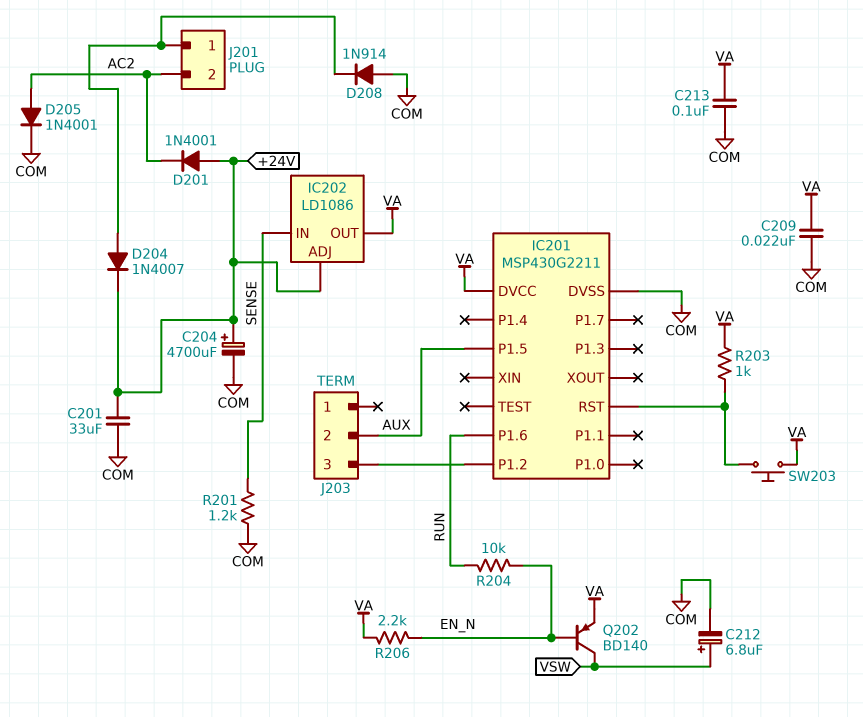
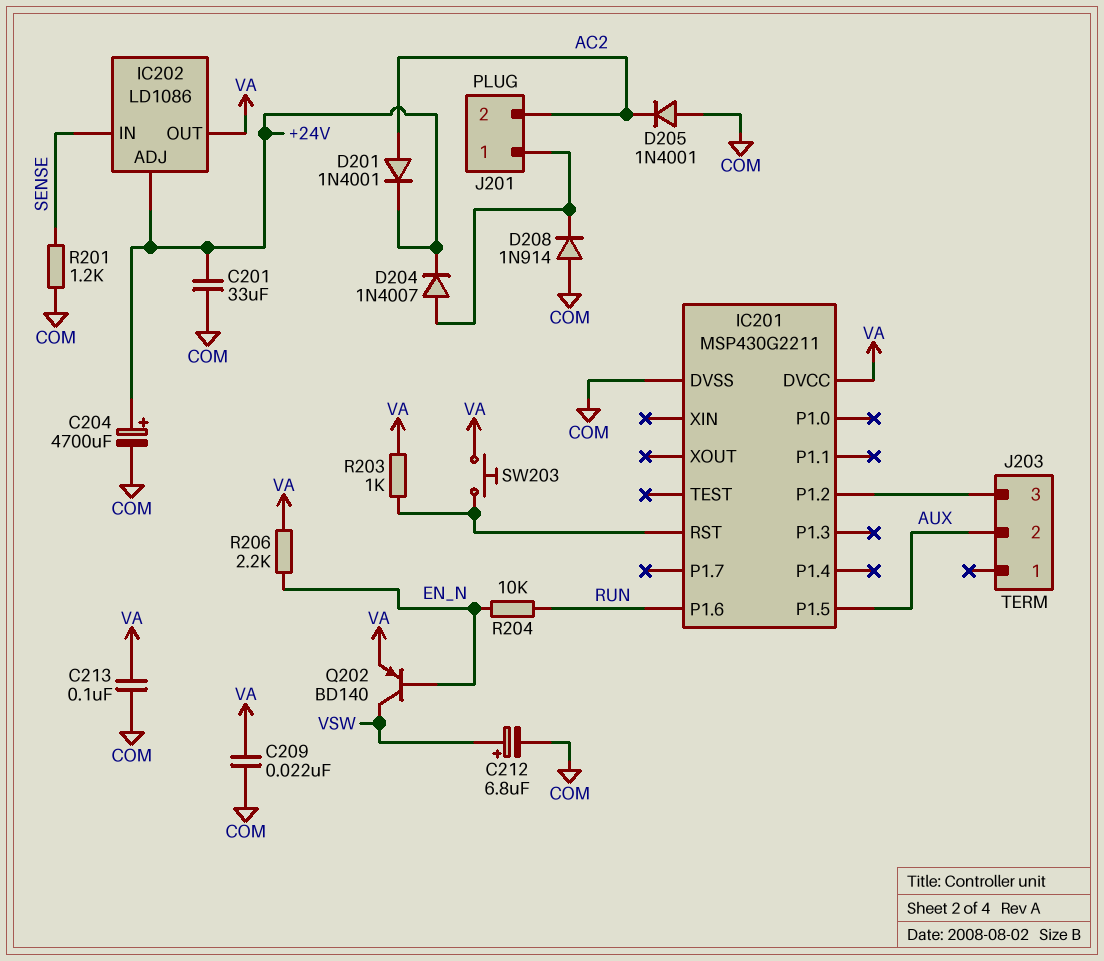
D201: diode 1N4001 (A +24V, K AC2) -> diode 1N4001 (A AC2, K +24V)
D205: diode 1N4001 (A AC2, K COM) -> diode 1N4001 (A COM, K AC2)

